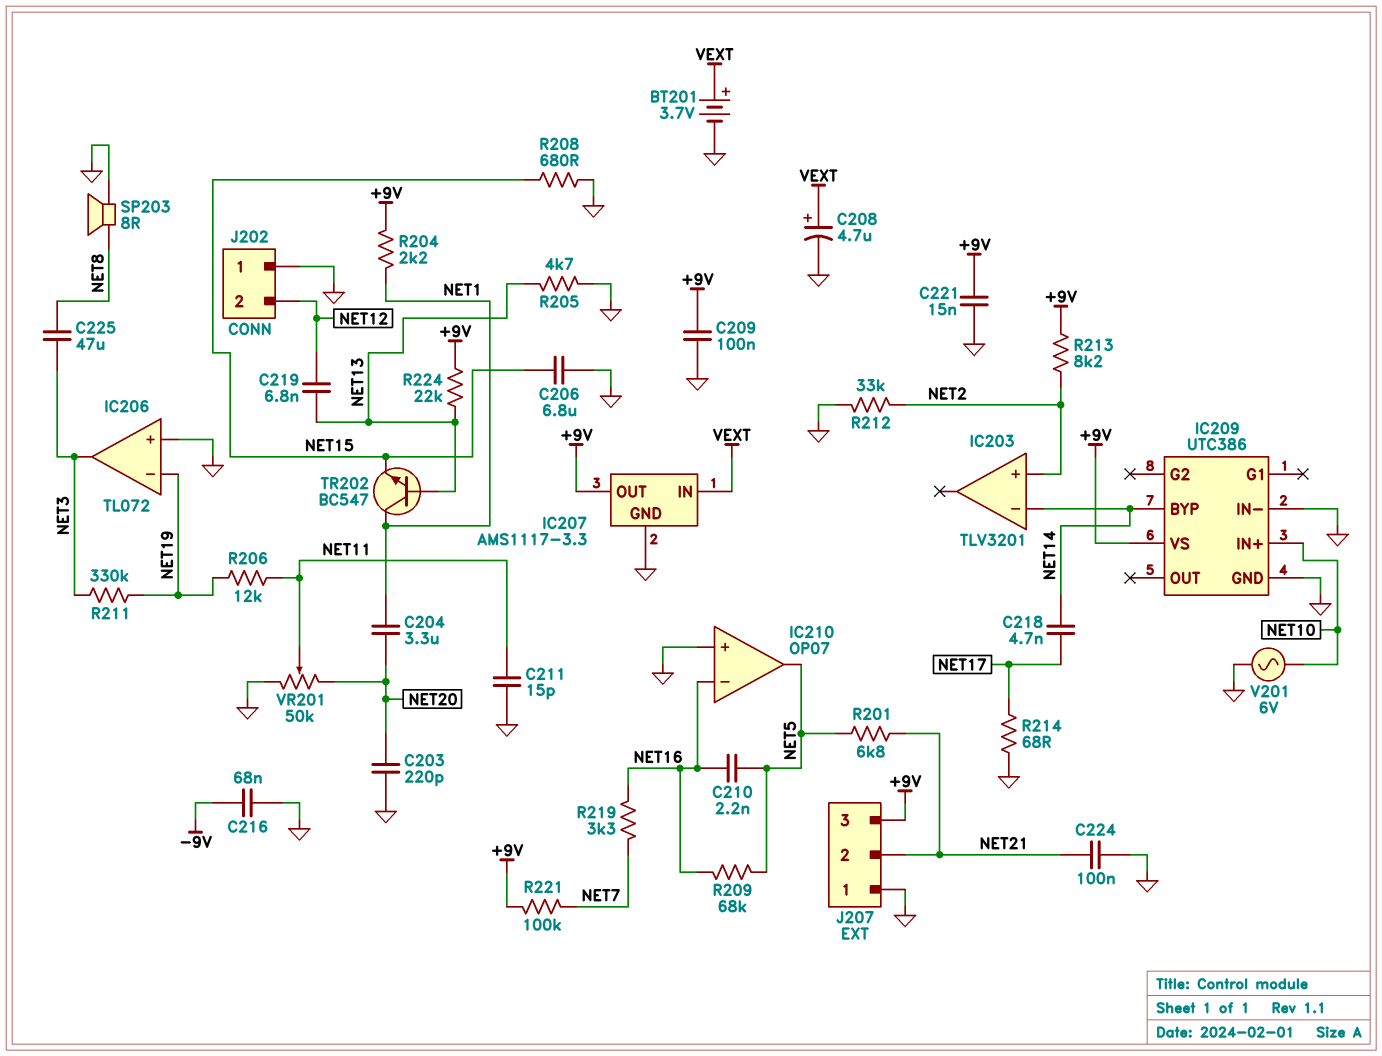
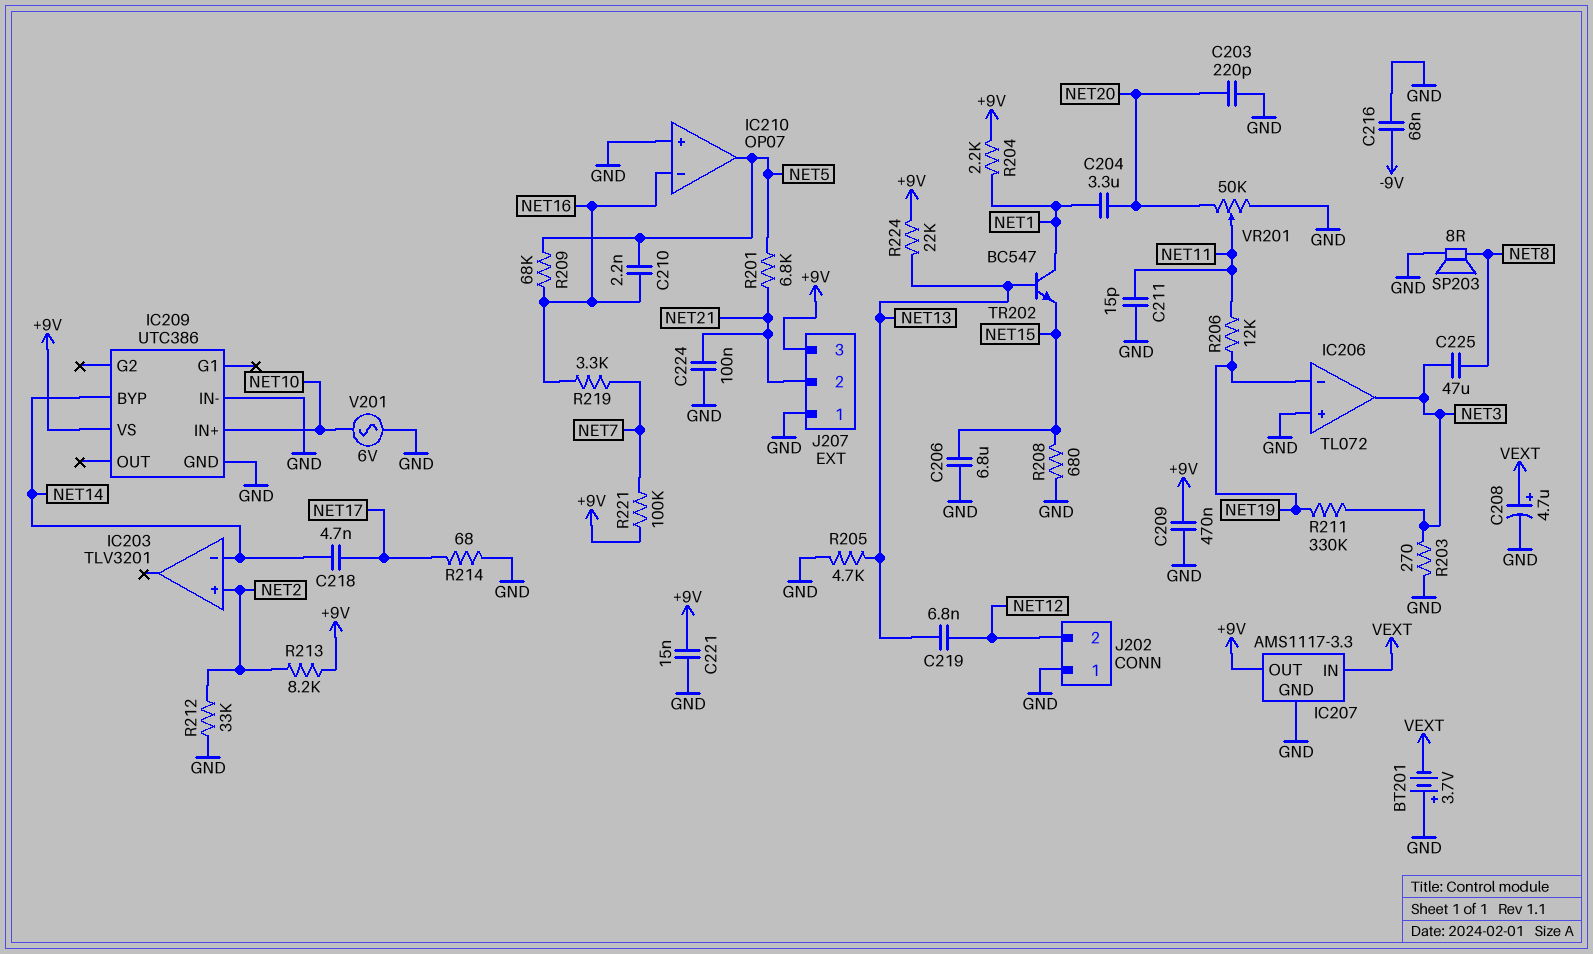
BT201: 3.7V (plus VEXT, minus GND) -> 3.7V (plus GND, minus VEXT)
C209: 100nF (+9V, GND) -> 470nF (+9V, GND)
R203: none -> 270 (GND, NET3)

